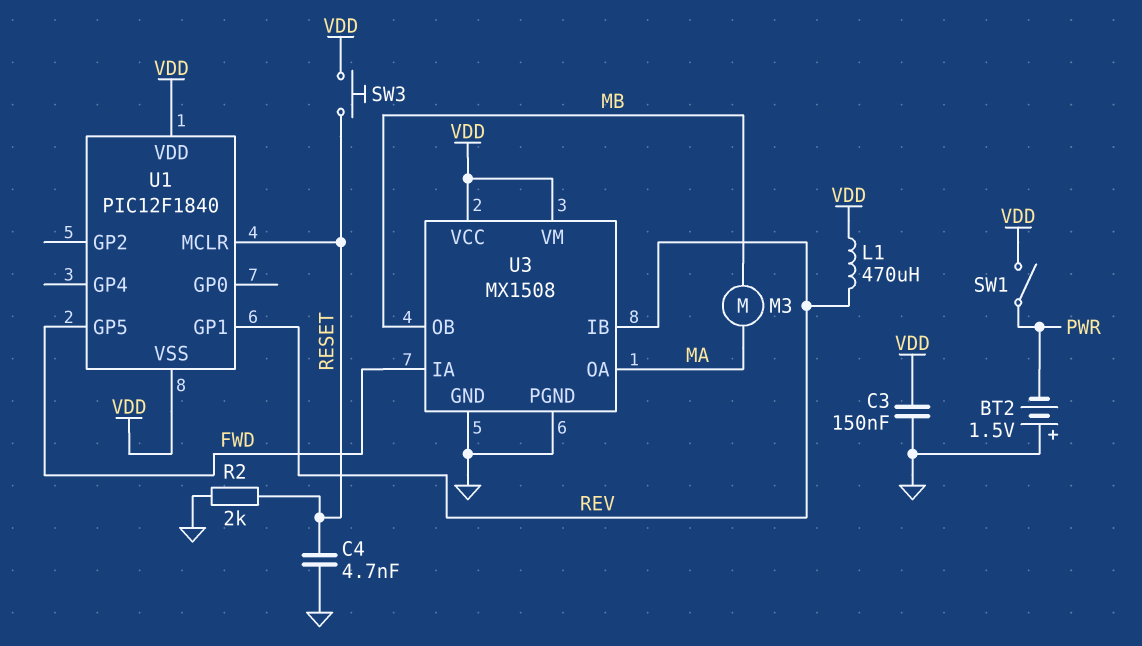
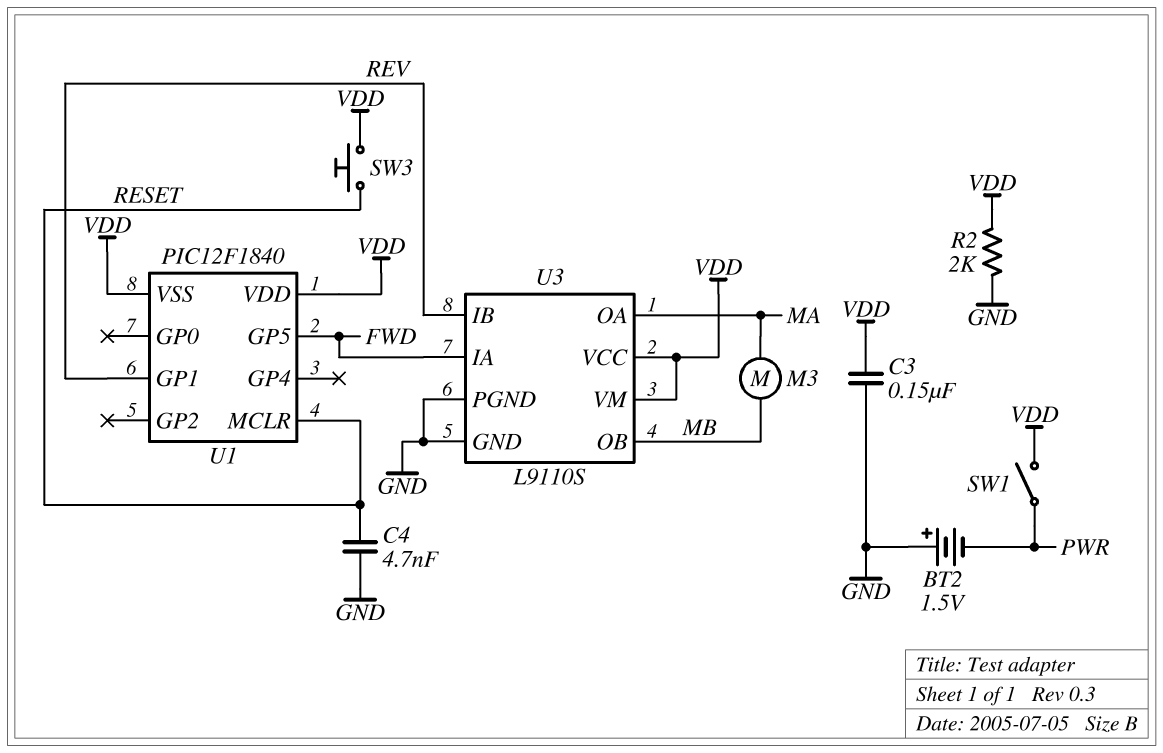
L1: 470uH (REV, VDD) -> none
R2: 2k (GND, RESET) -> 2k (GND, VDD)
U3: MX1508 -> L9110S

